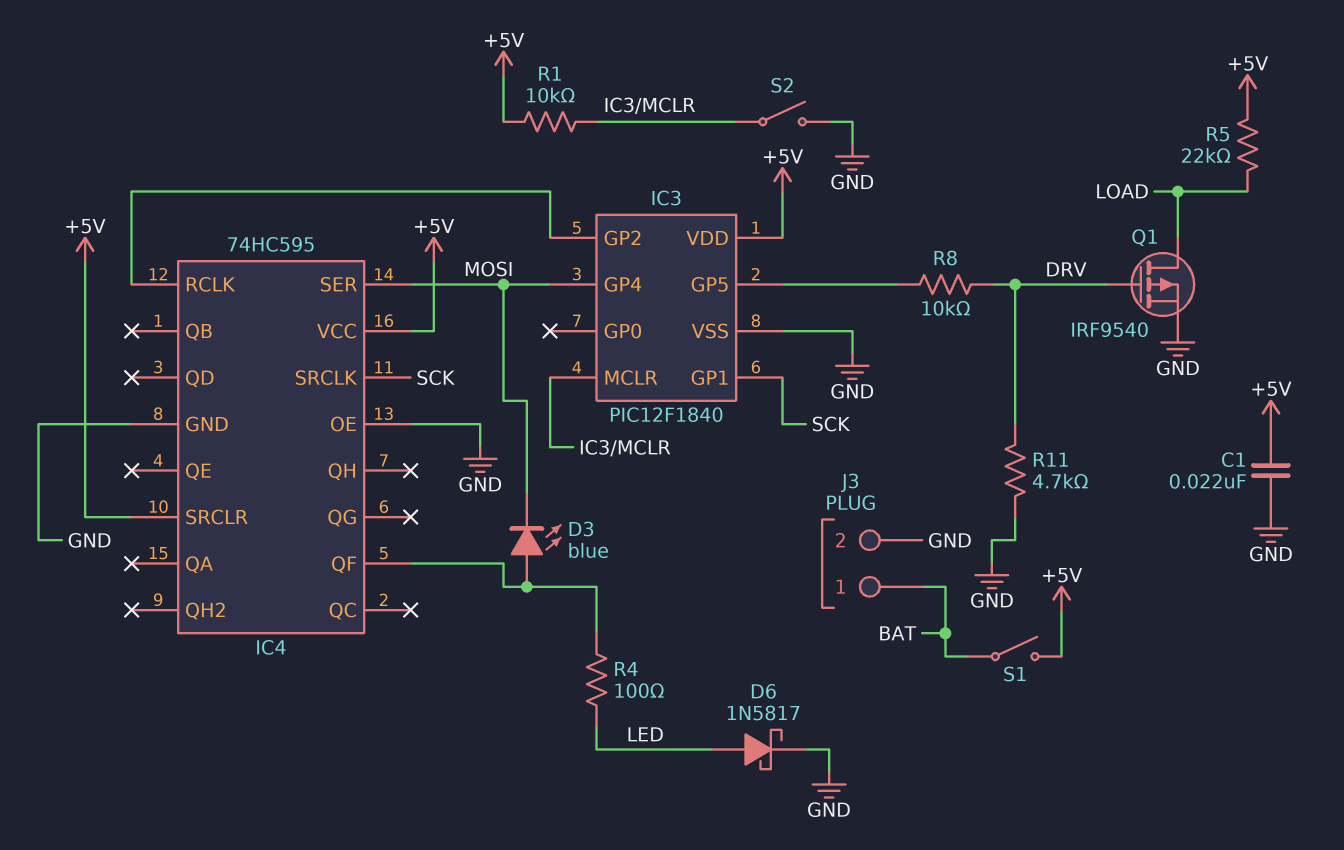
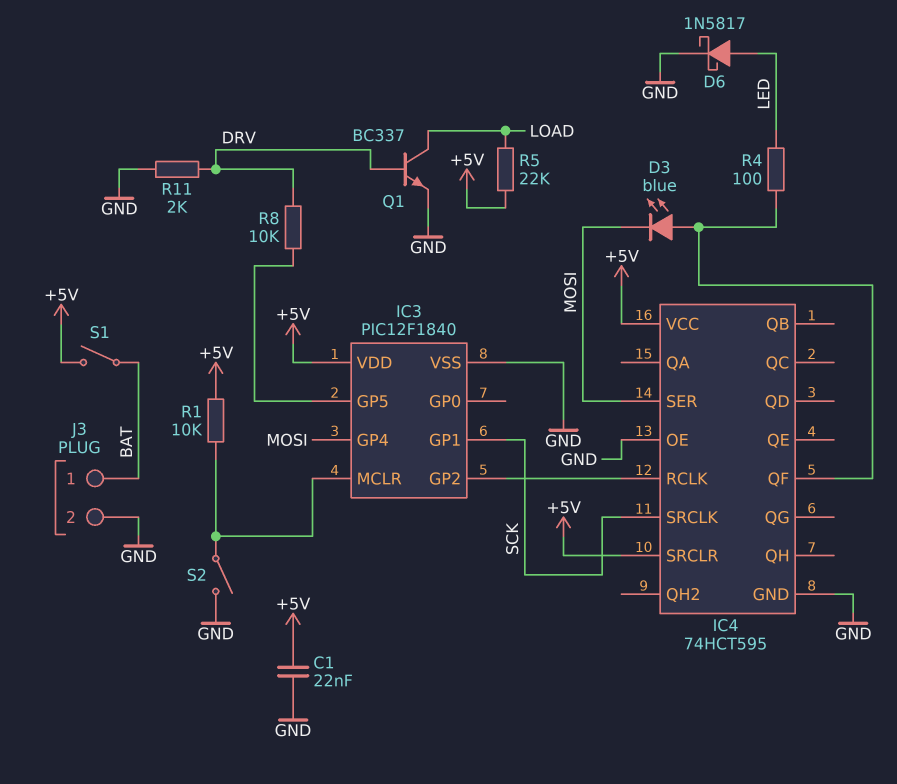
IC4: 74HC595 -> 74HCT595
Q1: PMOS IRF9540 (G DRV, D LOAD, S GND) -> NPN BC337 (B DRV, C LOAD, E GND)
R11: 4.7k (DRV, GND) -> 2k (DRV, GND)

